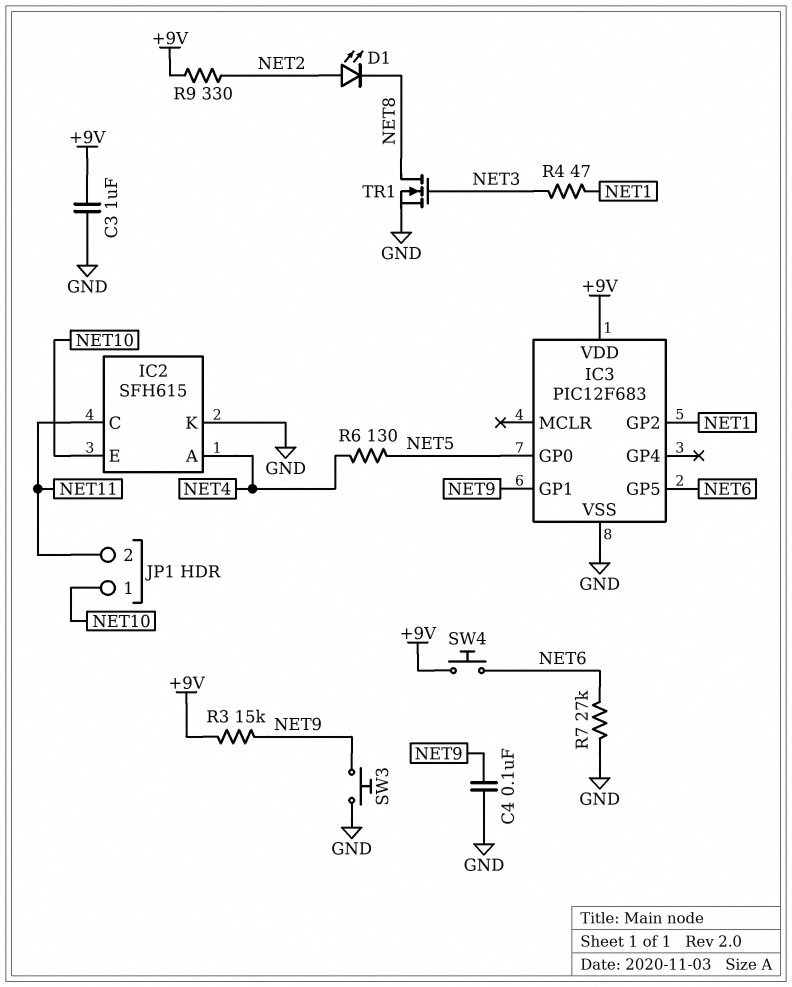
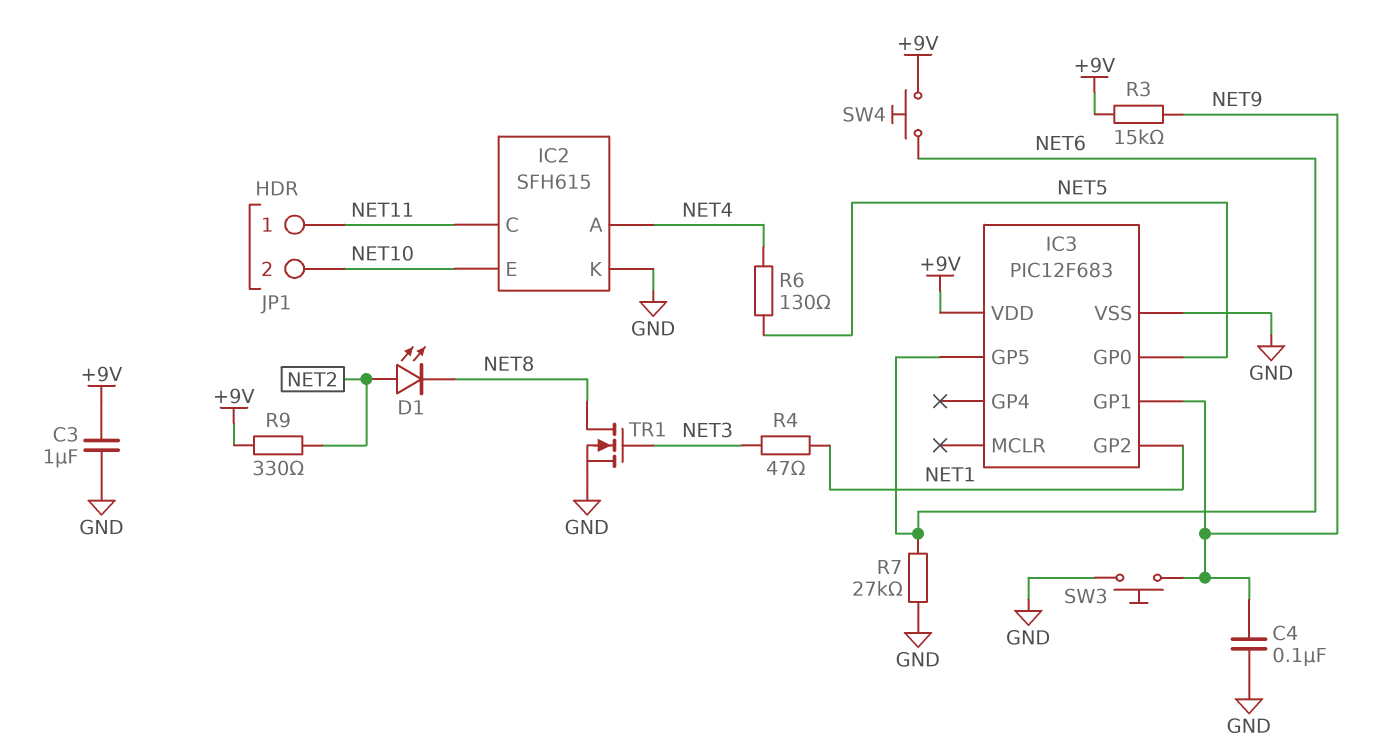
JP1 pin 1: NET10 -> NET11
JP1 pin 2: NET11 -> NET10

